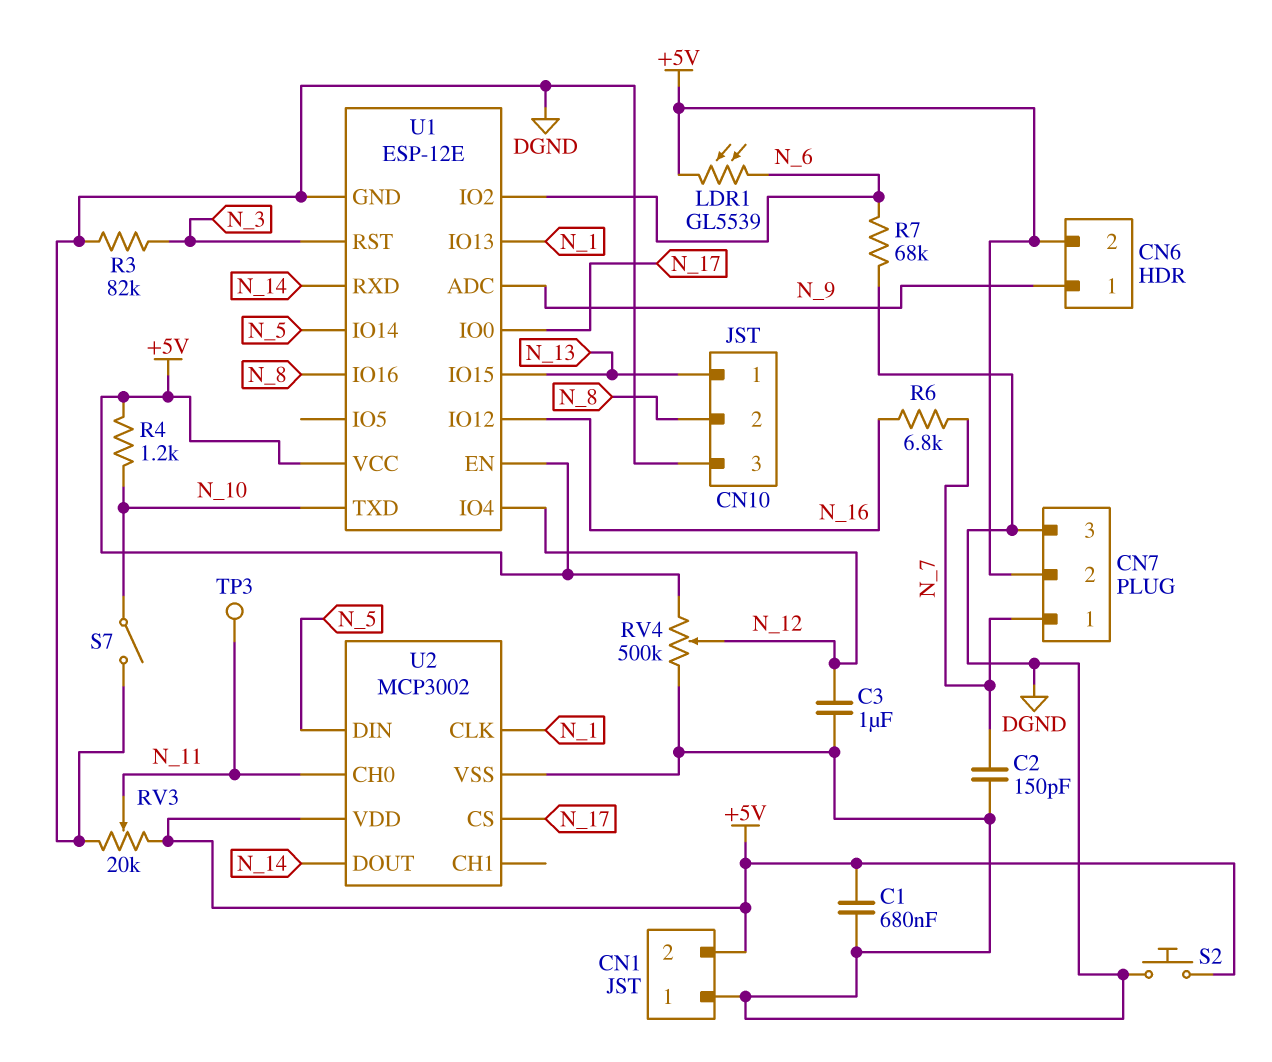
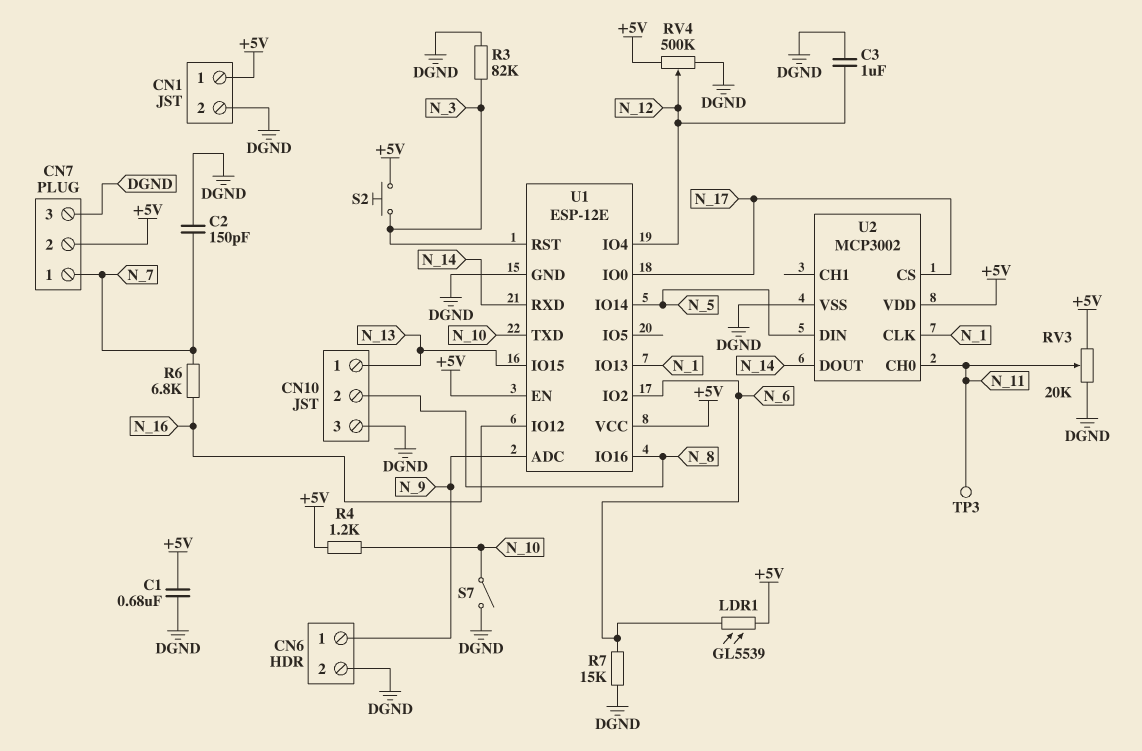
CN1 pin 1: DGND -> +5V
CN1 pin 2: +5V -> DGND
CN6 pin 2: +5V -> DGND
R7: 68k (DGND, N_6) -> 15k (DGND, N_6)
S2: button (+5V, DGND) -> button (+5V, N_3)

